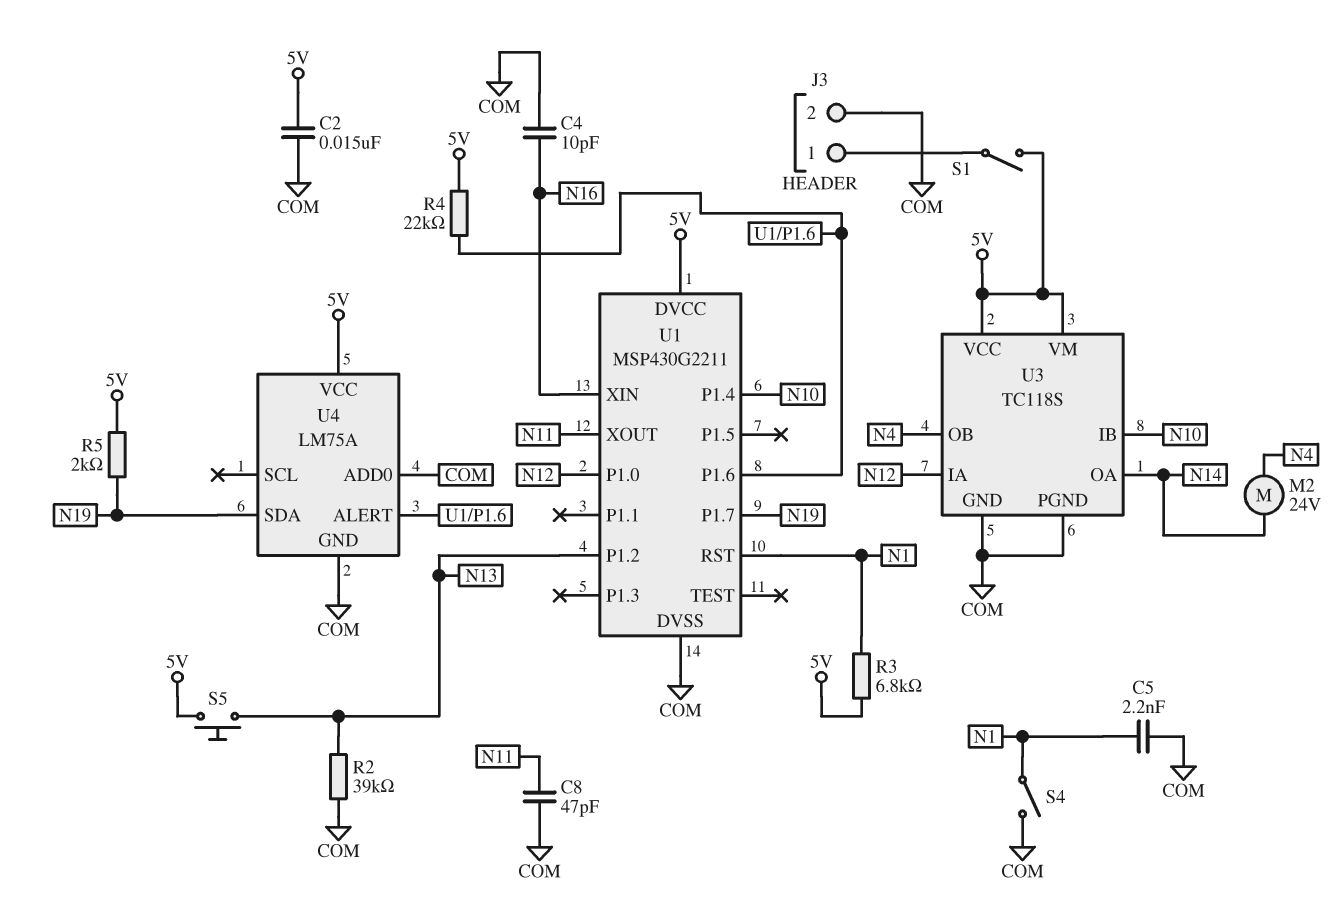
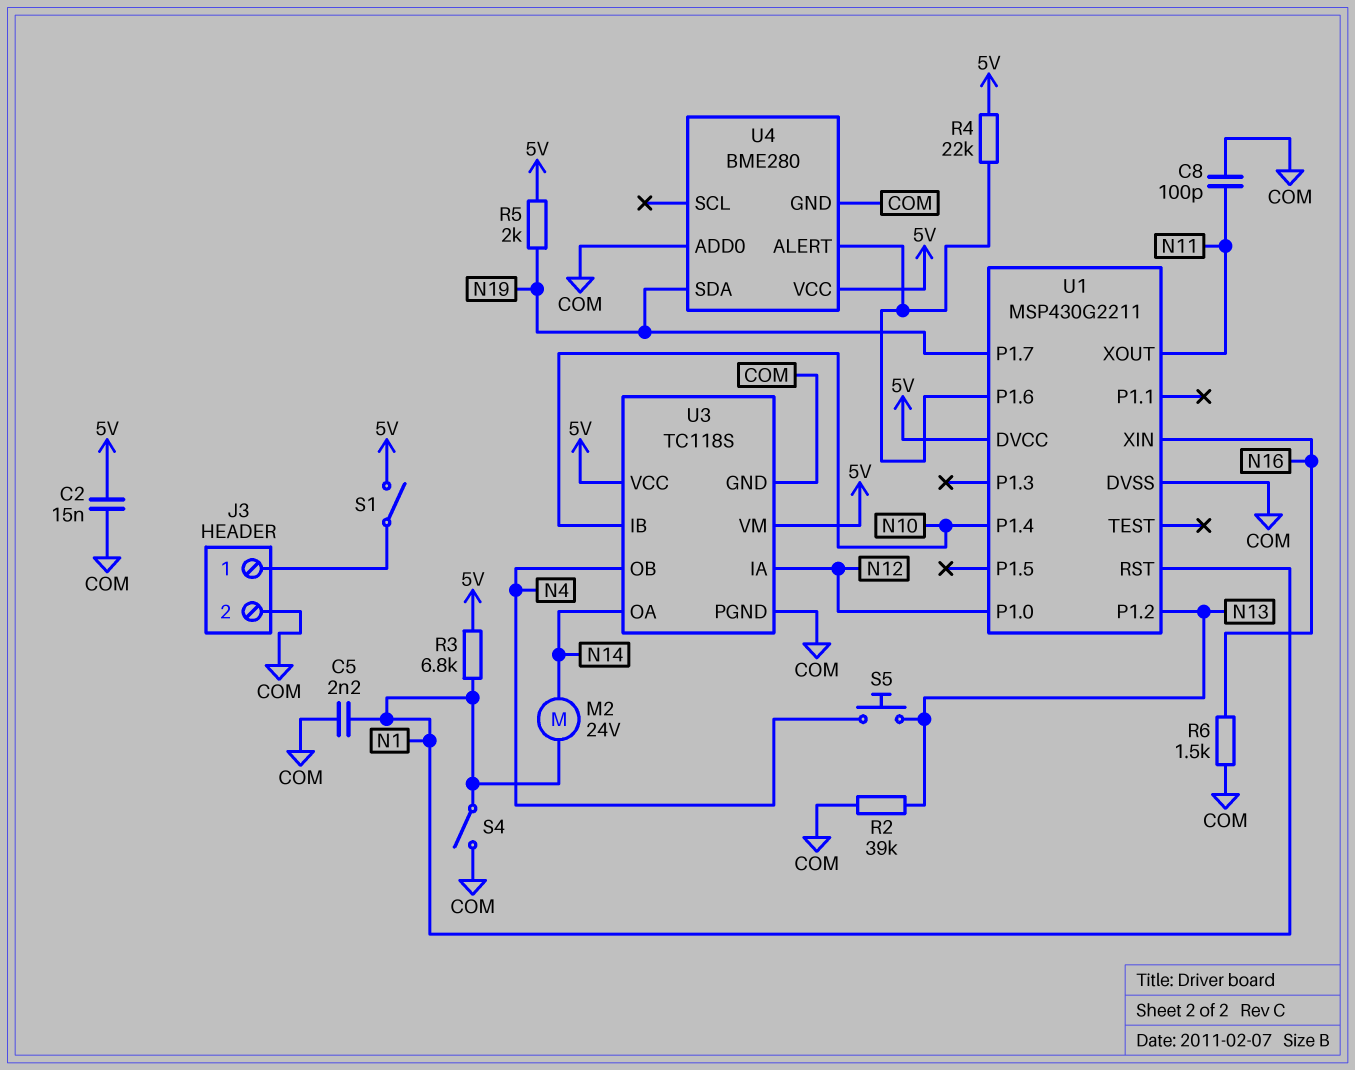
C4: 10pF (COM, N16) -> none
C8: 47pF (COM, N11) -> 100pF (COM, N11)
M2: motor 24V (N4, N14) -> motor 24V (N1, N14)
R6: none -> 1.5k (COM, N16)
S5: button (5V, N13) -> button (N4, N13)
U4: LM75A -> BME280

